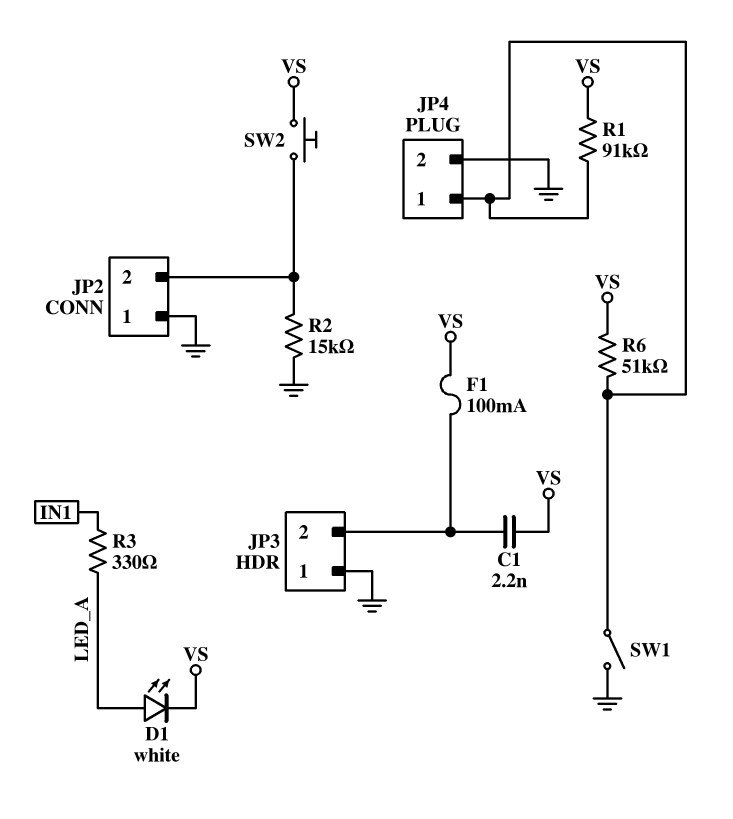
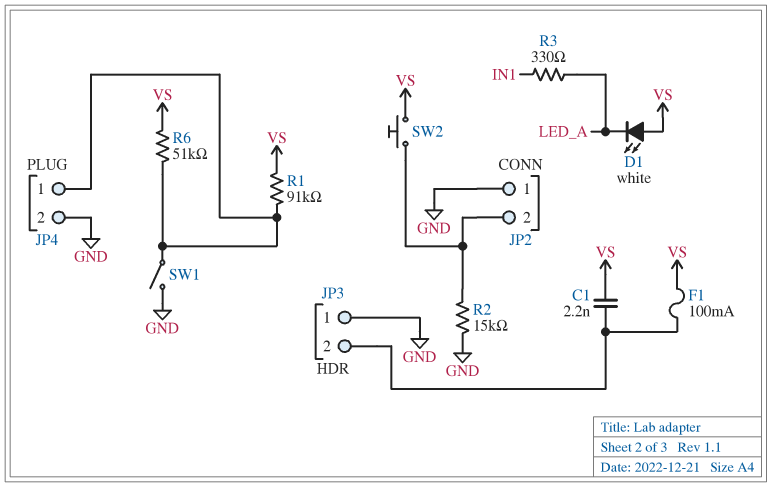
D1: LED white (A LED_A, K VS) -> LED white (A VS, K LED_A)

